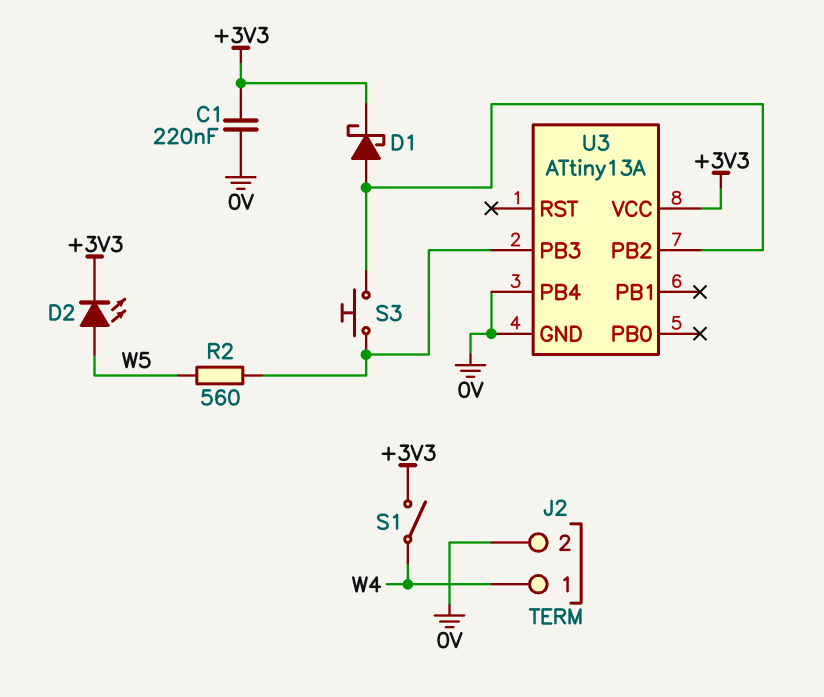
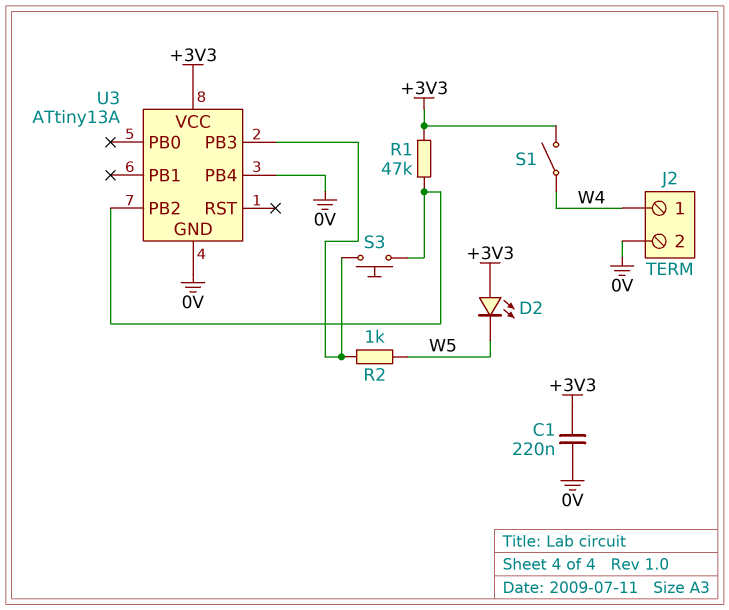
D1: schottky (A U3/PB2, K +3V3) -> none
D2: LED (A W5, K +3V3) -> LED (A +3V3, K W5)
R1: none -> 47k (+3V3, U3/PB2)
R2: 560 (U3/PB3, W5) -> 1k (U3/PB3, W5)

